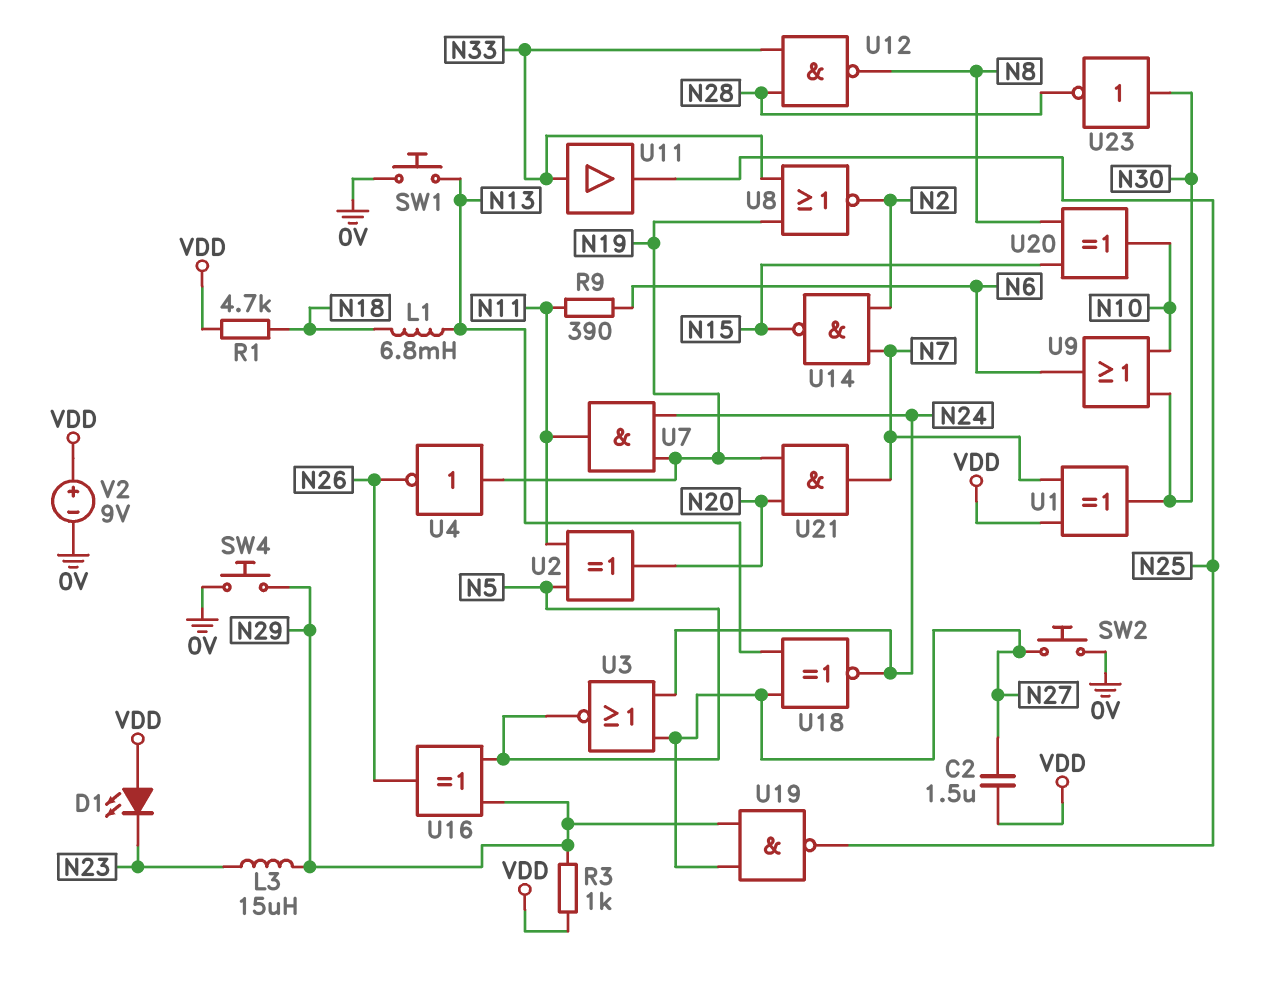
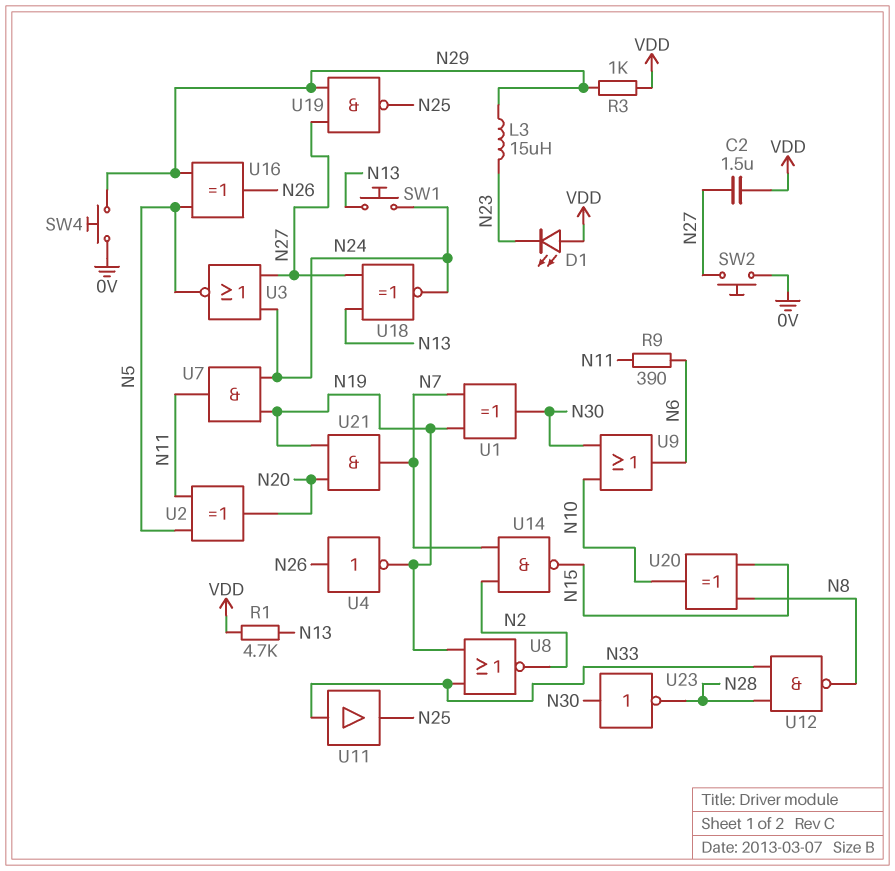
L1: 6.8mH (N13, N18) -> none
R1: 4.7k (N18, VDD) -> 4.7k (N13, VDD)
SW1: button (0V, N13) -> button (N13, N24)
U1: XOR (in N7, in VDD, out N30) -> XOR (in N7, in N19, out N30)
U4: NOT (in N19, out N26) -> NOT (in N26, out N19)
V2: 9V (plus VDD, minus 0V) -> none

